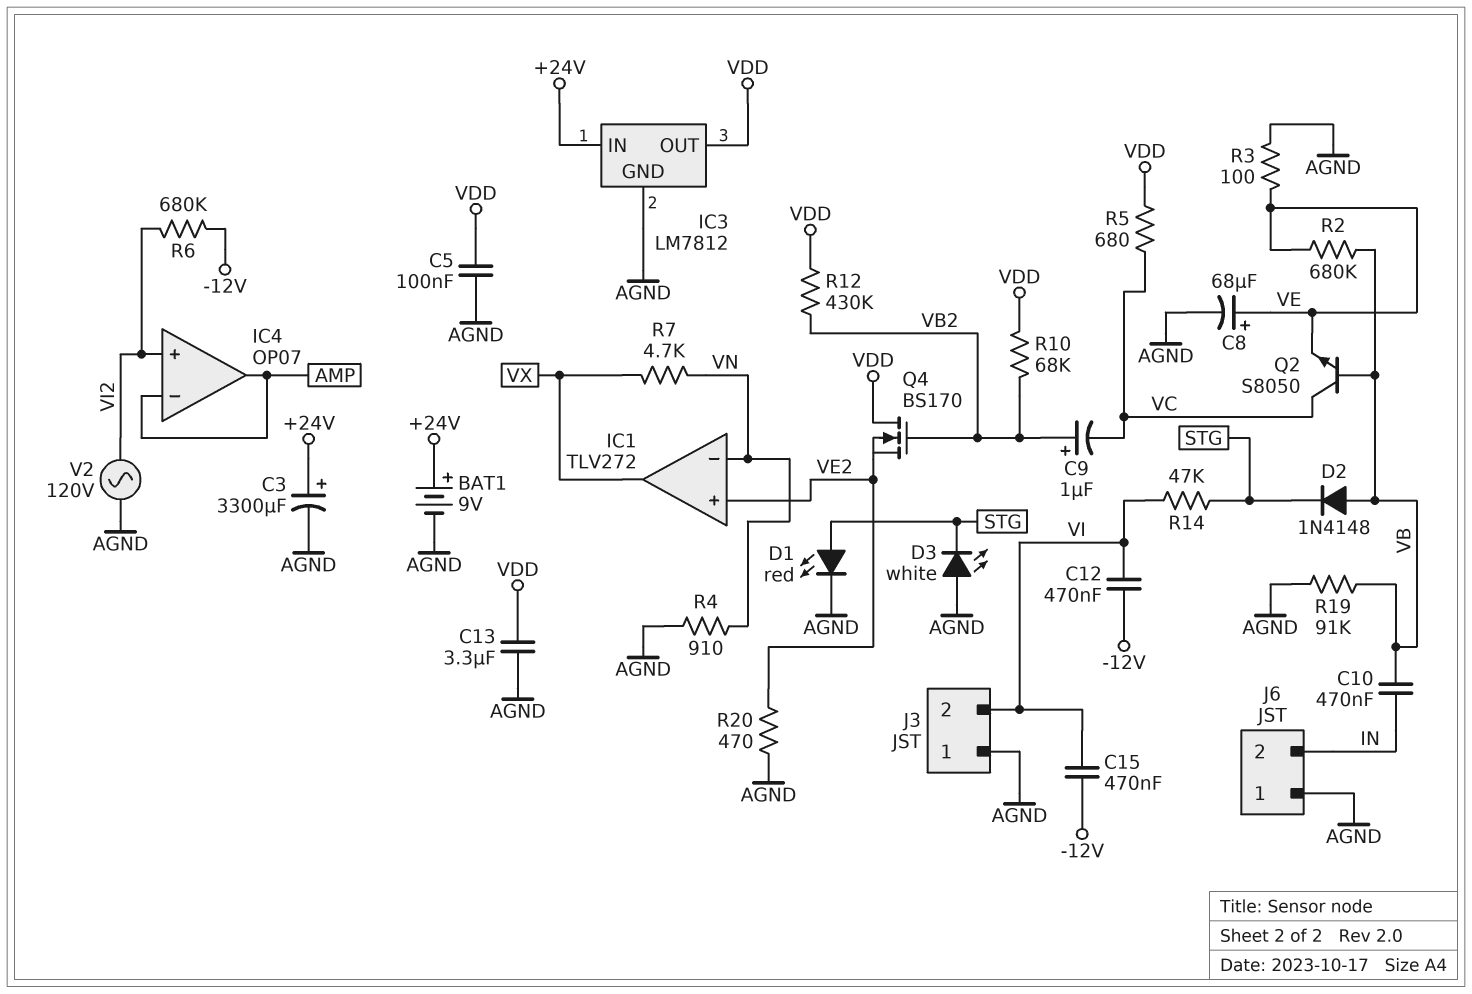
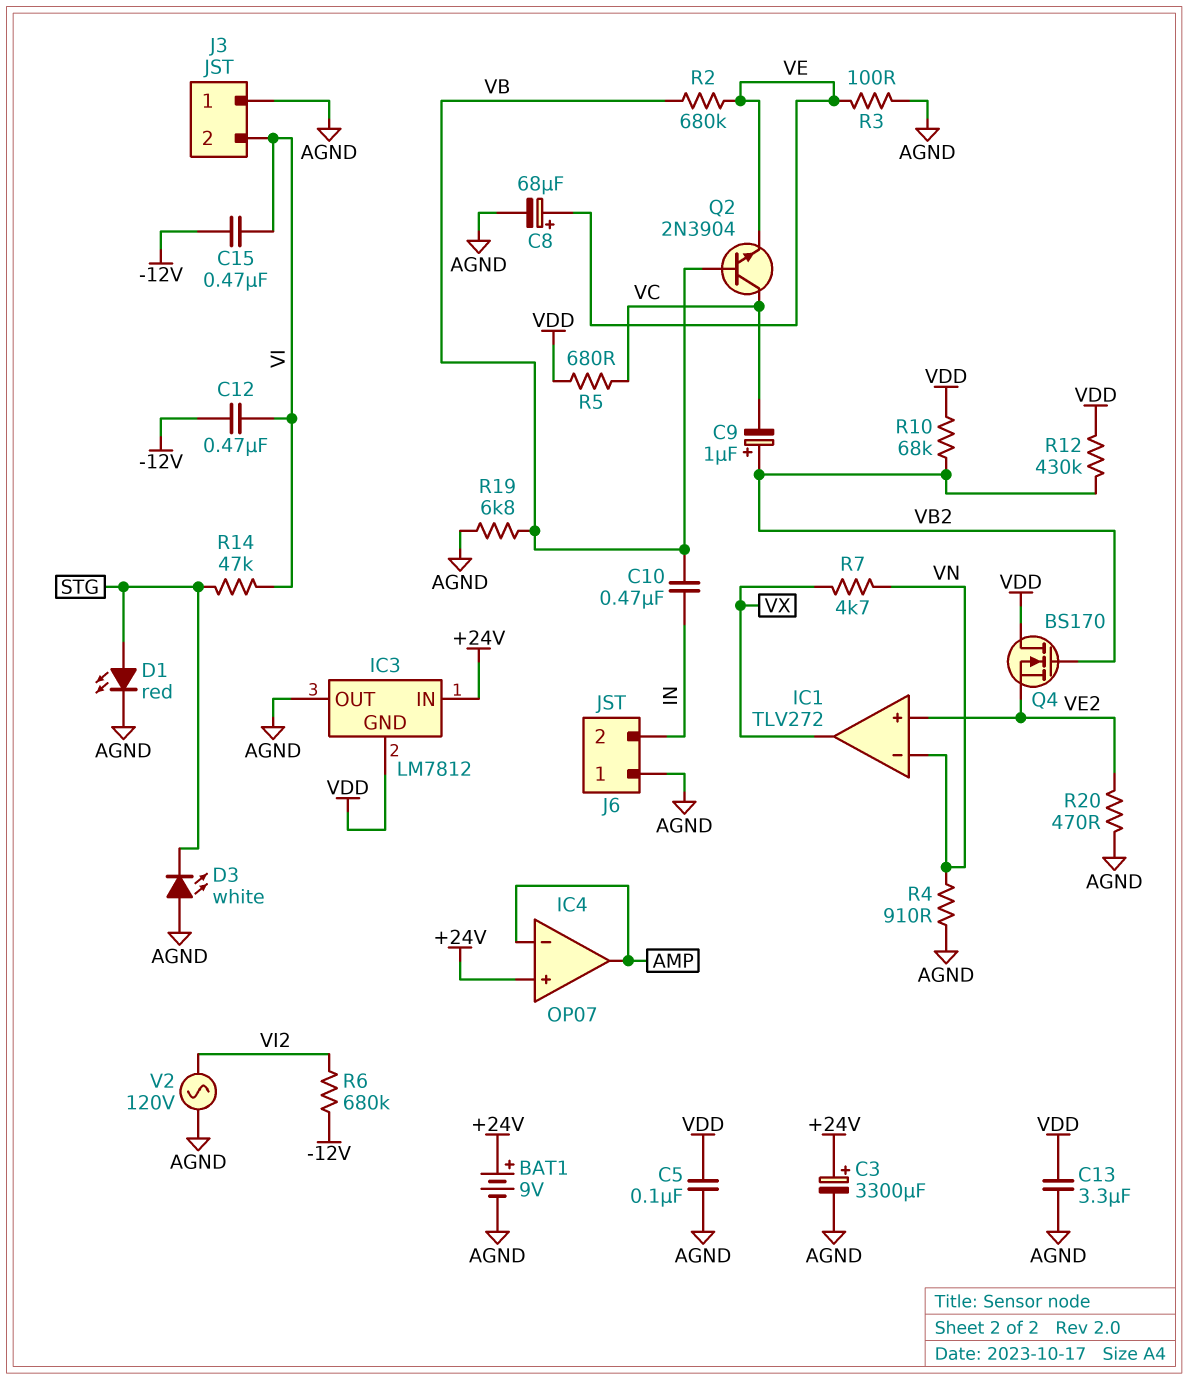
D2: diode 1N4148 (A VB, K STG) -> none
IC3 pin GND: AGND -> VDD
IC3 pin OUT: VDD -> AGND
IC4 pin in+: VI2 -> +24V
Q2: NPN S8050 (B VB, C VC, E VE) -> NPN 2N3904 (B VB, C VC, E VE)
R19: 91k (AGND, VB) -> 6.8k (AGND, VB)

